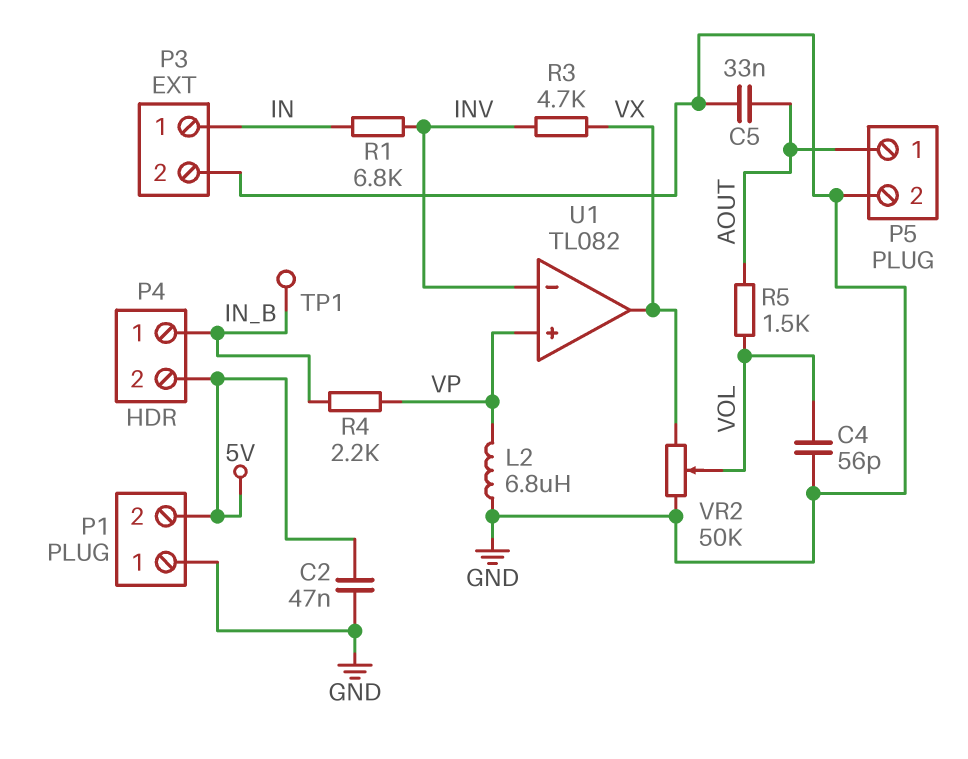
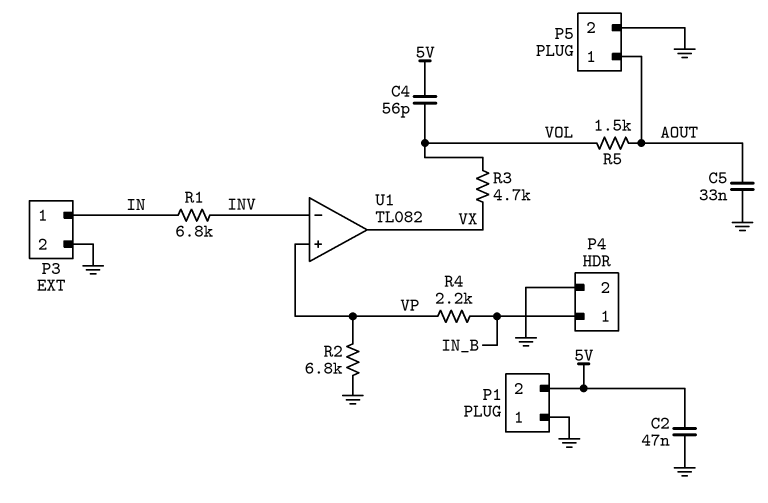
C4: 56pF (GND, VOL) -> 56pF (5V, VOL)
L2: 6.8uH (GND, VP) -> none
P4 pin 2: 5V -> GND
R2: none -> 6.8k (GND, VP)
R3: 4.7k (INV, VX) -> 4.7k (VOL, VX)
TP1: test point (IN_B) -> none
VR2: 50k (GND, VX, wiper VOL) -> none

